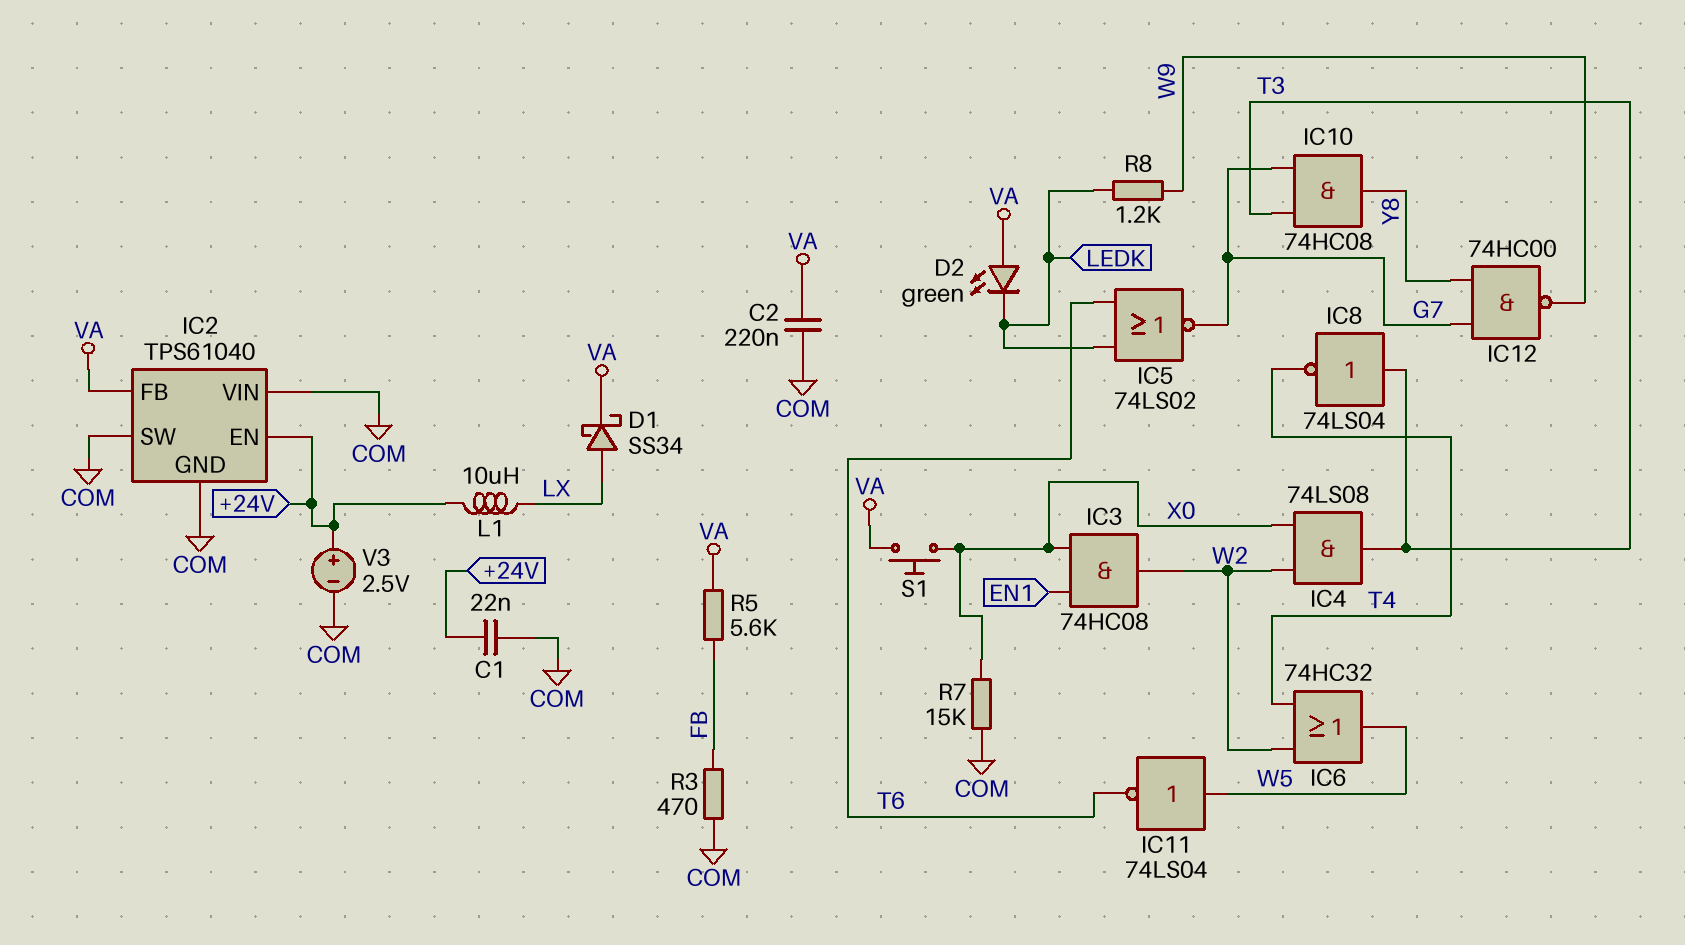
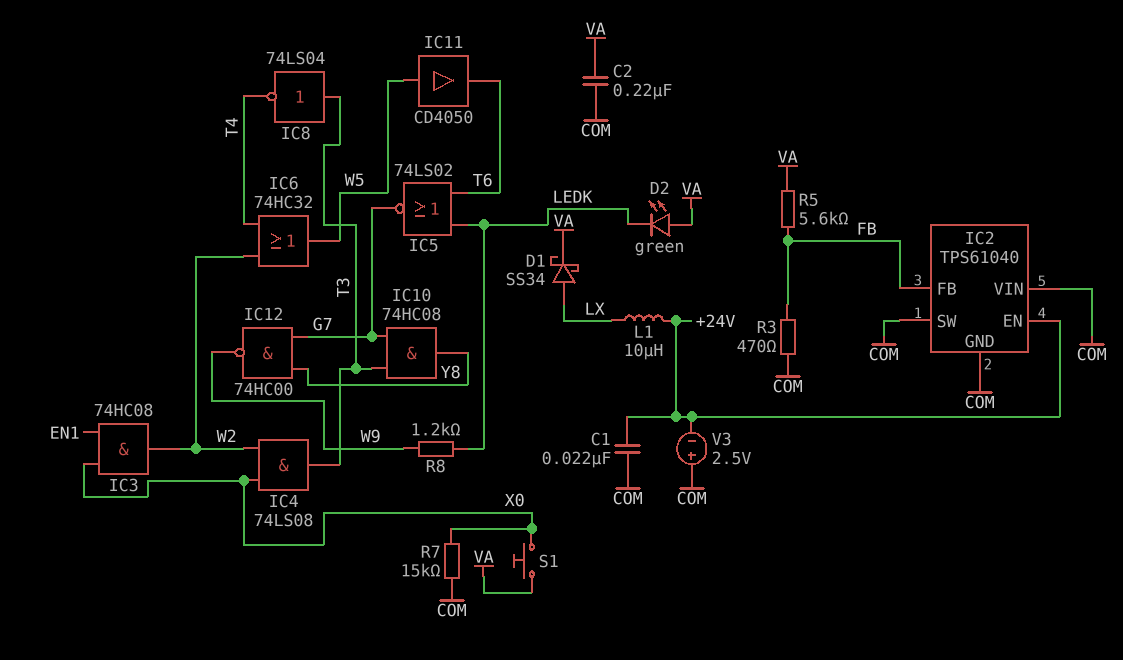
IC2 pin FB: VA -> FB
IC11: NOT 74LS04 (in W5, out T6) -> buffer CD4050 (in W5, out T6)
V3: 2.5V (plus +24V, minus COM) -> 2.5V (plus COM, minus +24V)

